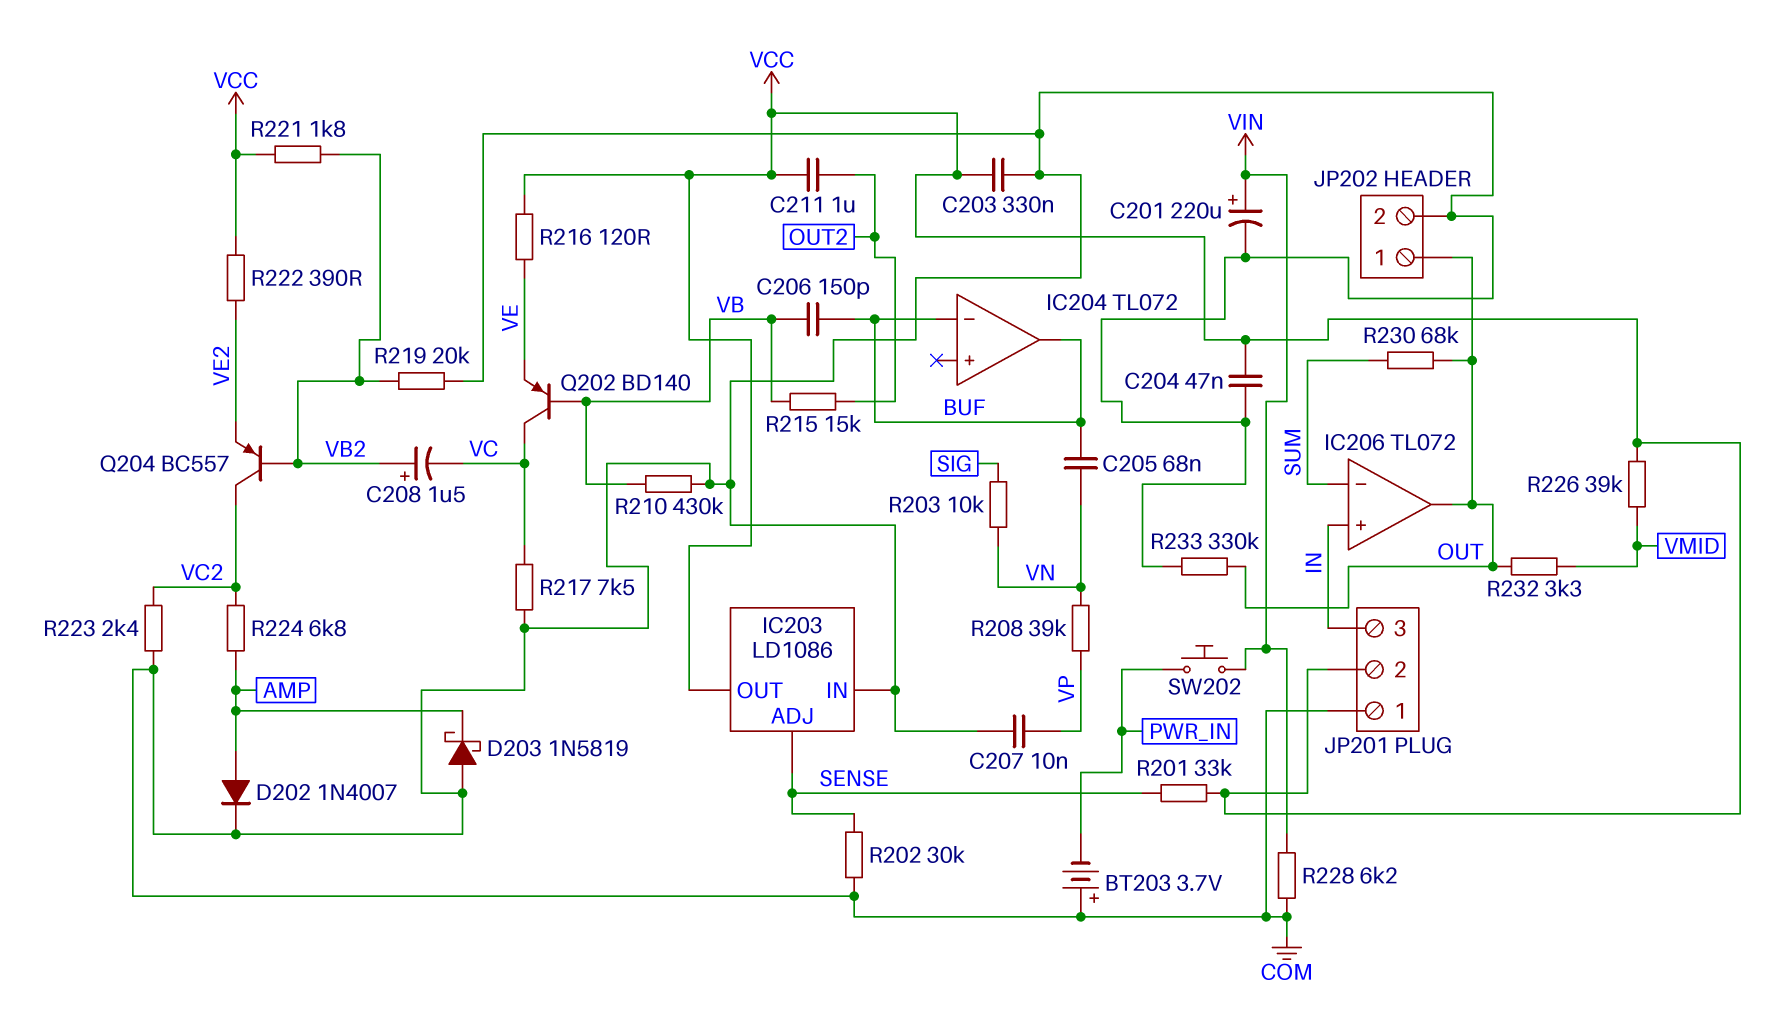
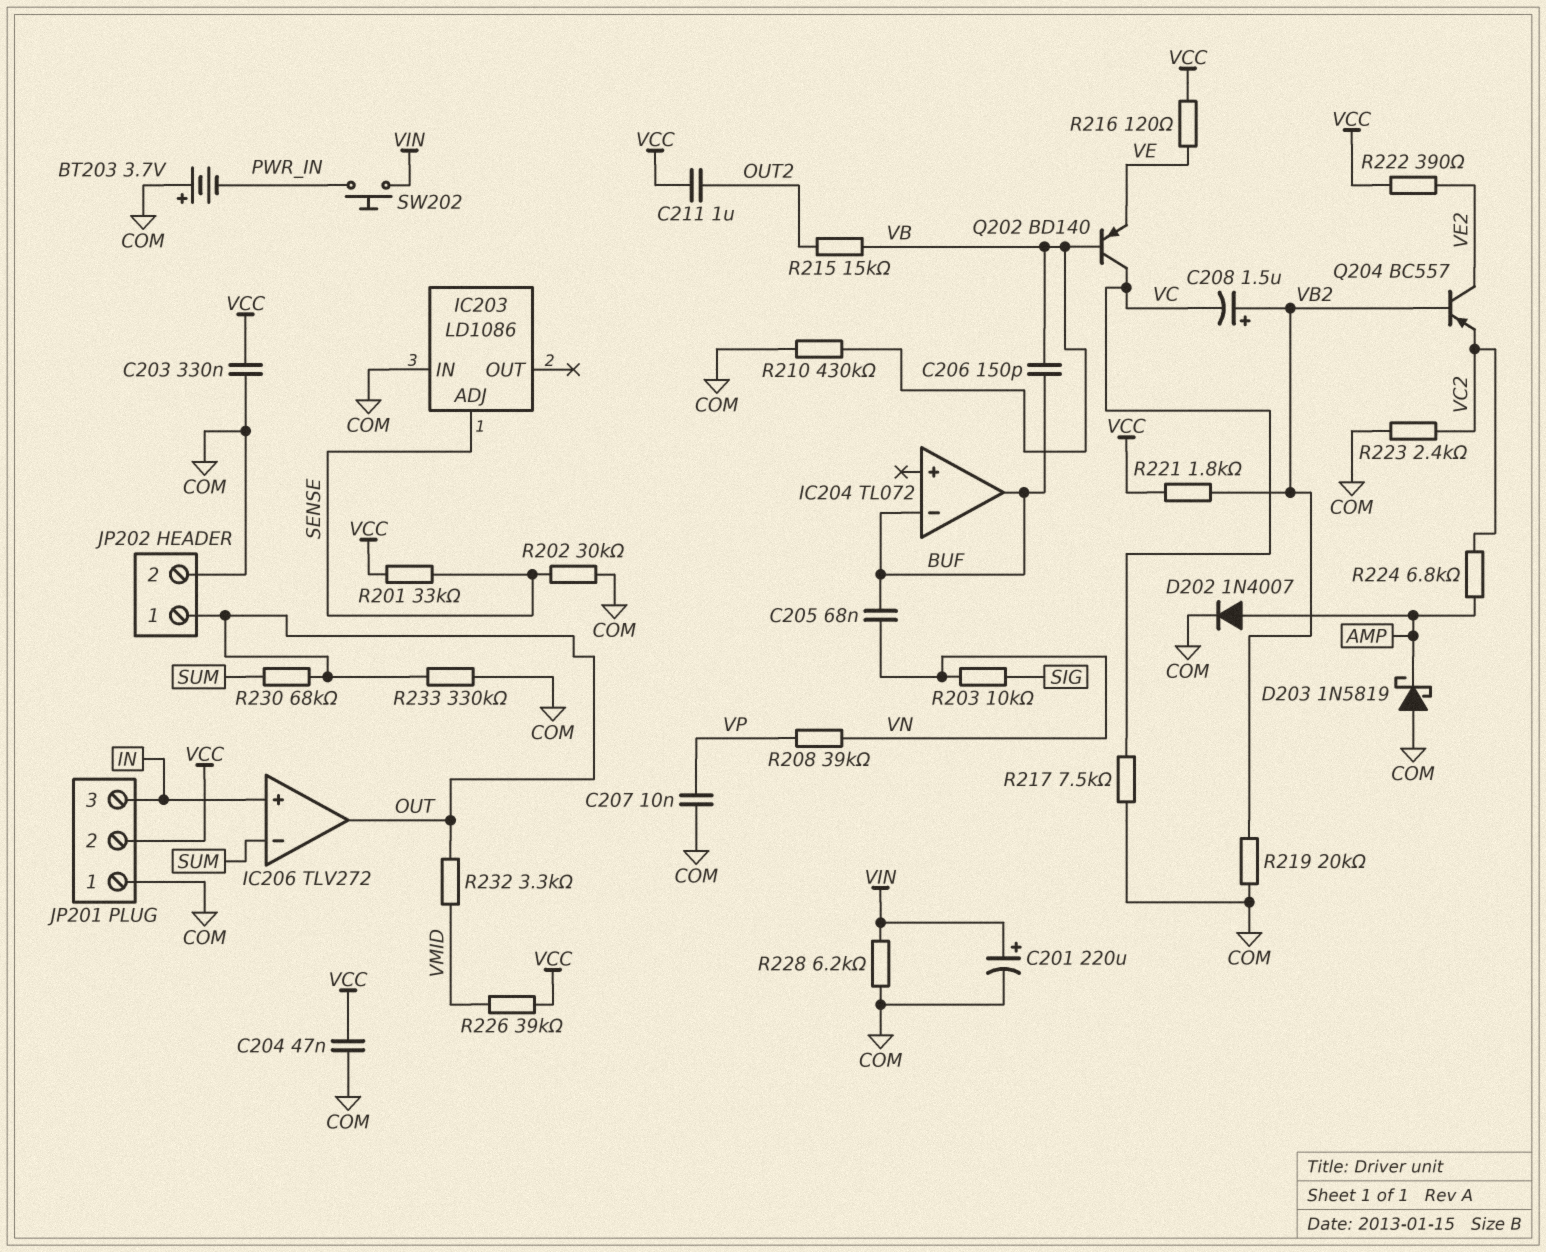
IC203 pin OUT: VCC -> none
IC206: TL072 -> TLV272
Q204: PNP BC557 (B VB2, C VC2, E VE2) -> PNP BC557 (B VB2, C VE2, E VC2)

